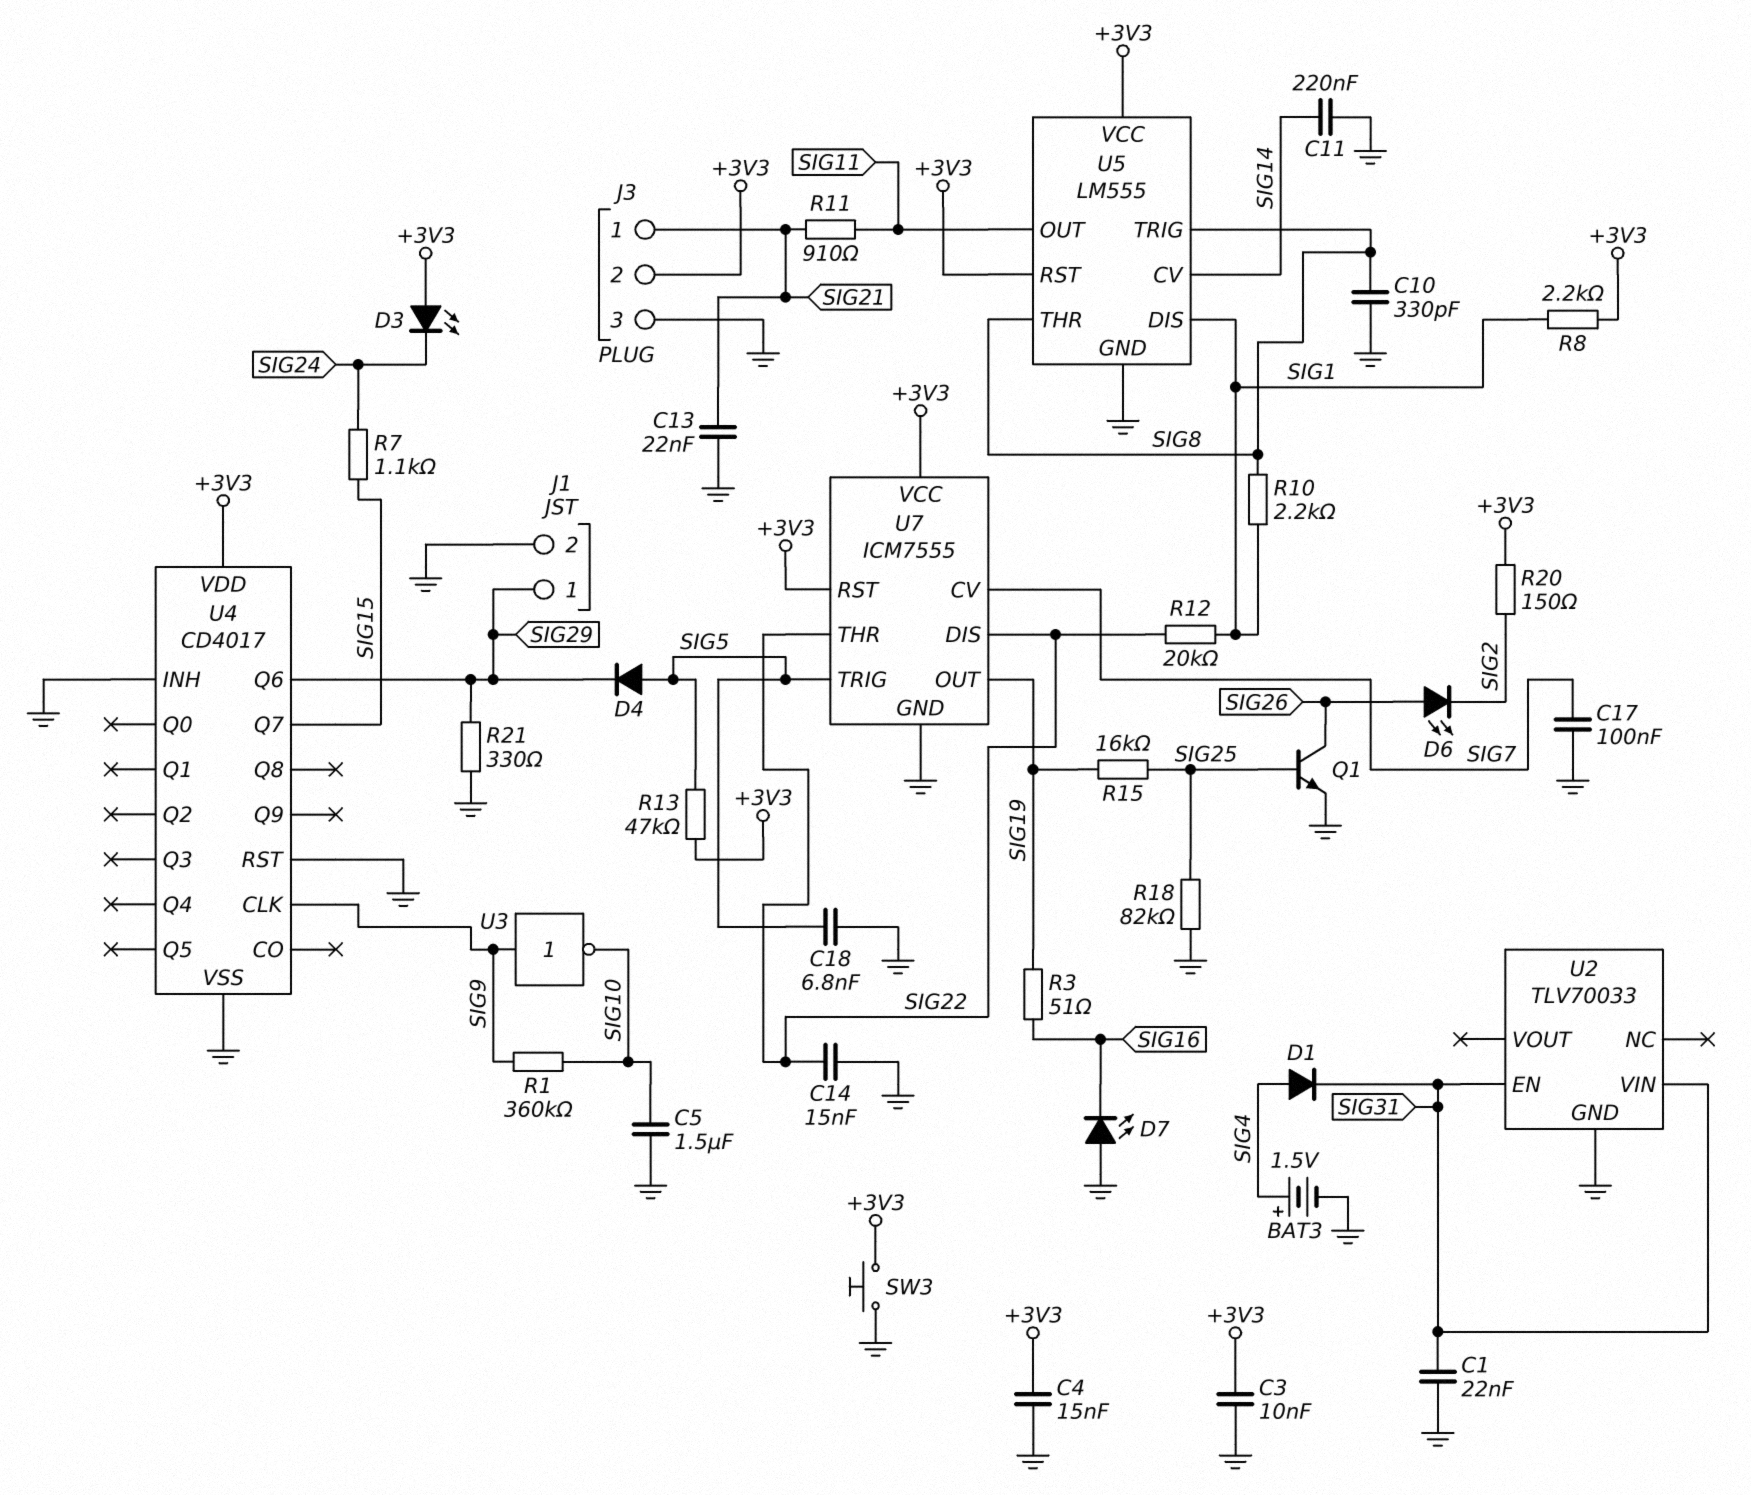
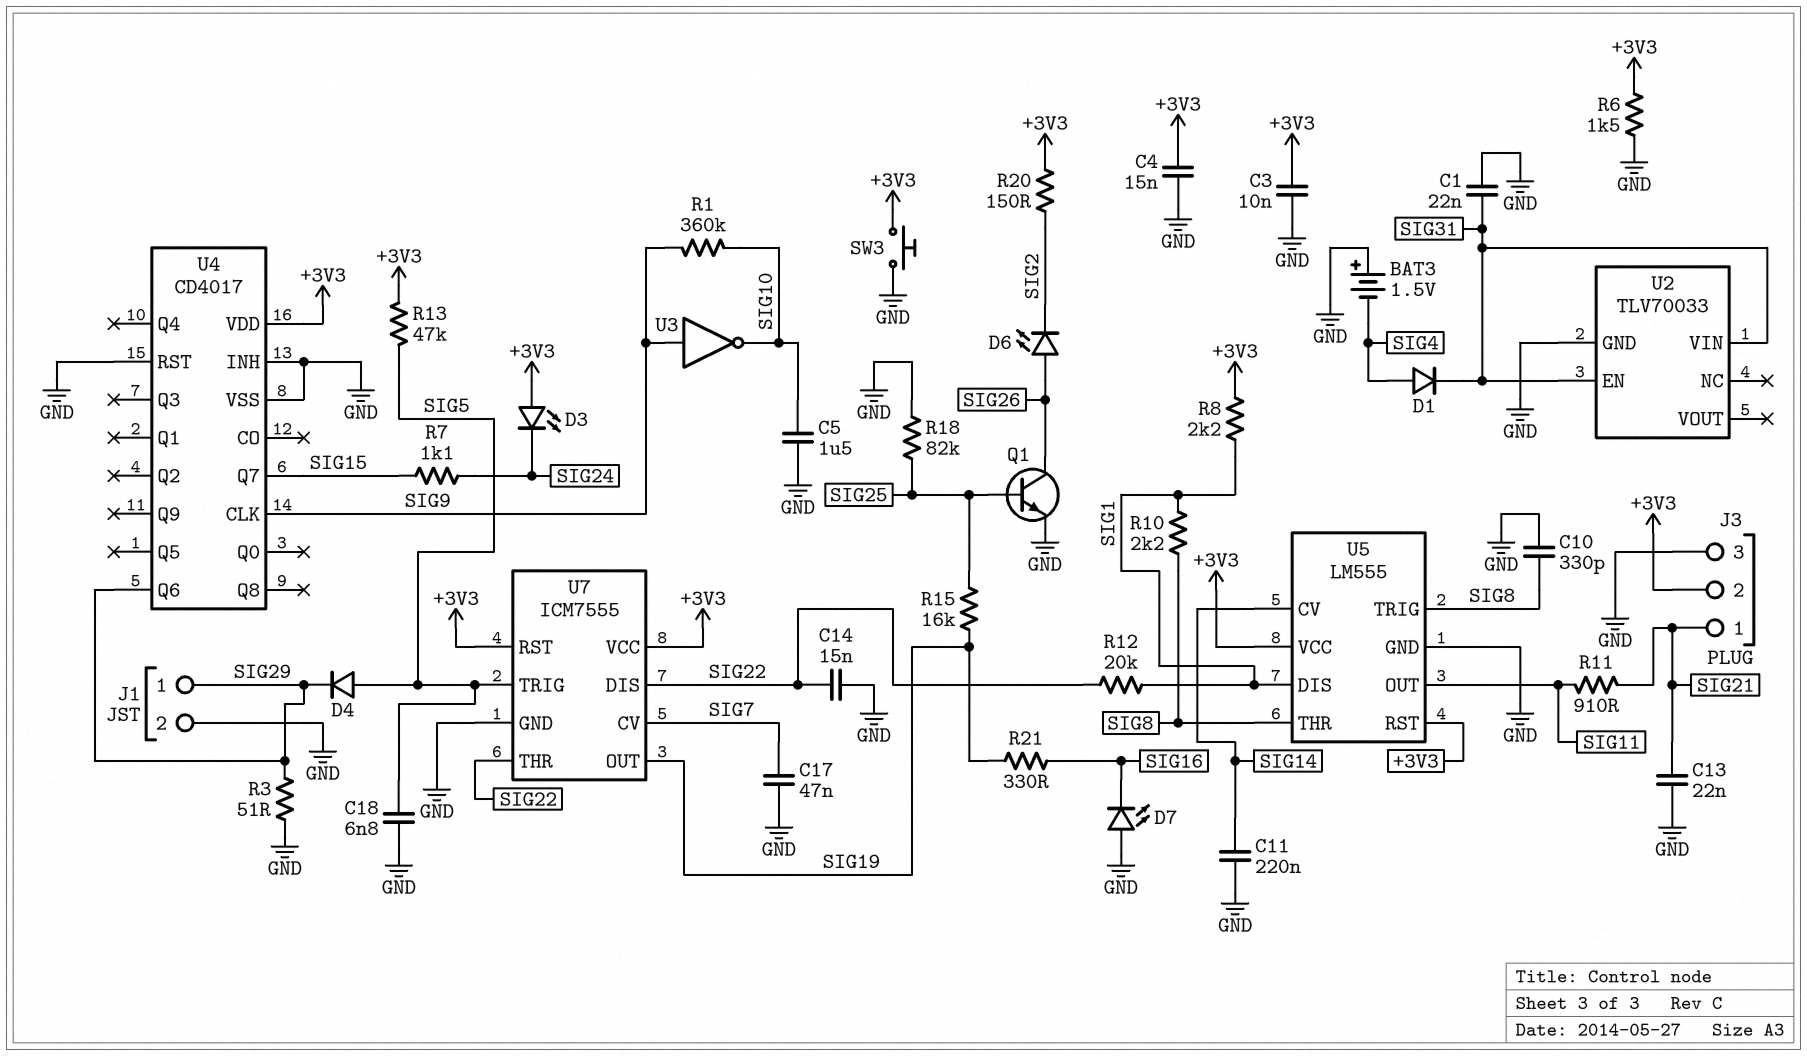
BAT3: 1.5V (plus SIG4, minus GND) -> 1.5V (plus GND, minus SIG4)
C17: 100nF (GND, SIG7) -> 47nF (GND, SIG7)
R3: 51 (SIG16, SIG19) -> 51 (GND, SIG29)
R6: none -> 1.5k (+3V3, GND)
R21: 330 (GND, SIG29) -> 330 (SIG16, SIG19)

